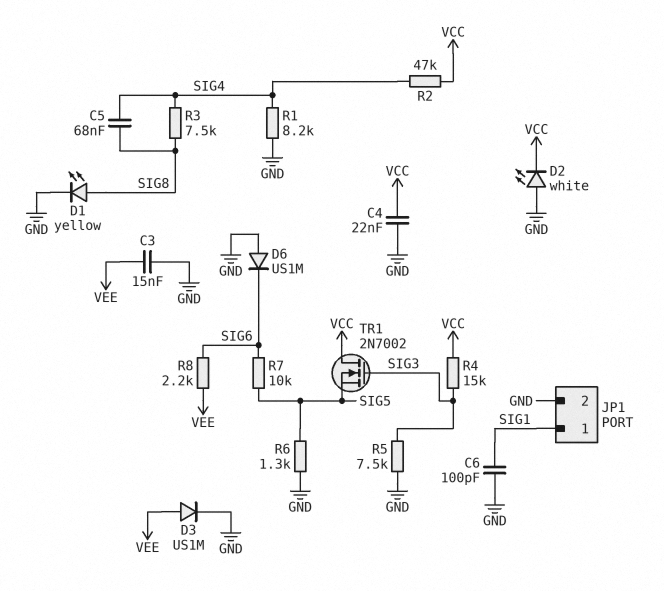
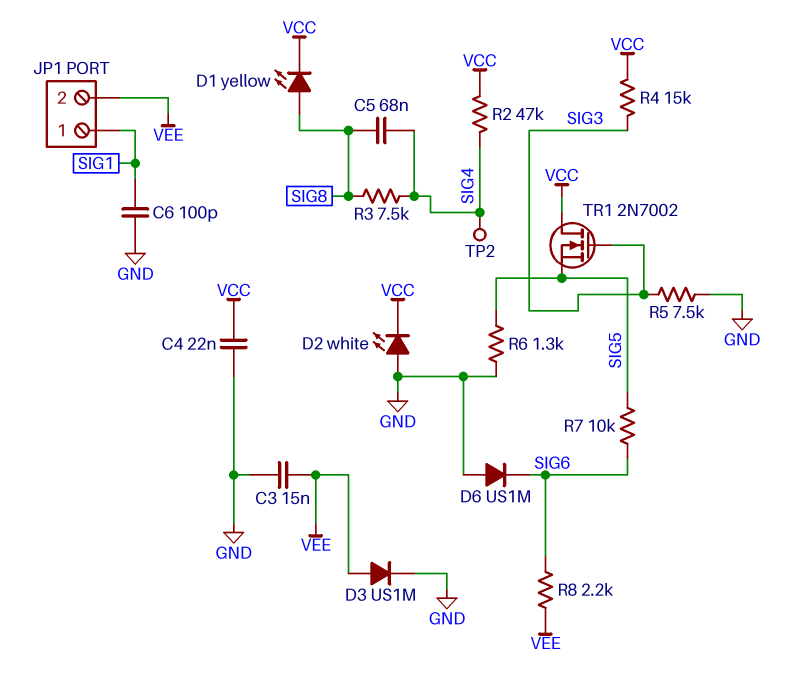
D1: LED yellow (A SIG8, K GND) -> LED yellow (A SIG8, K VCC)
JP1 pin 2: GND -> VEE
R1: 8.2k (GND, SIG4) -> none
TP2: none -> test point (SIG4)

